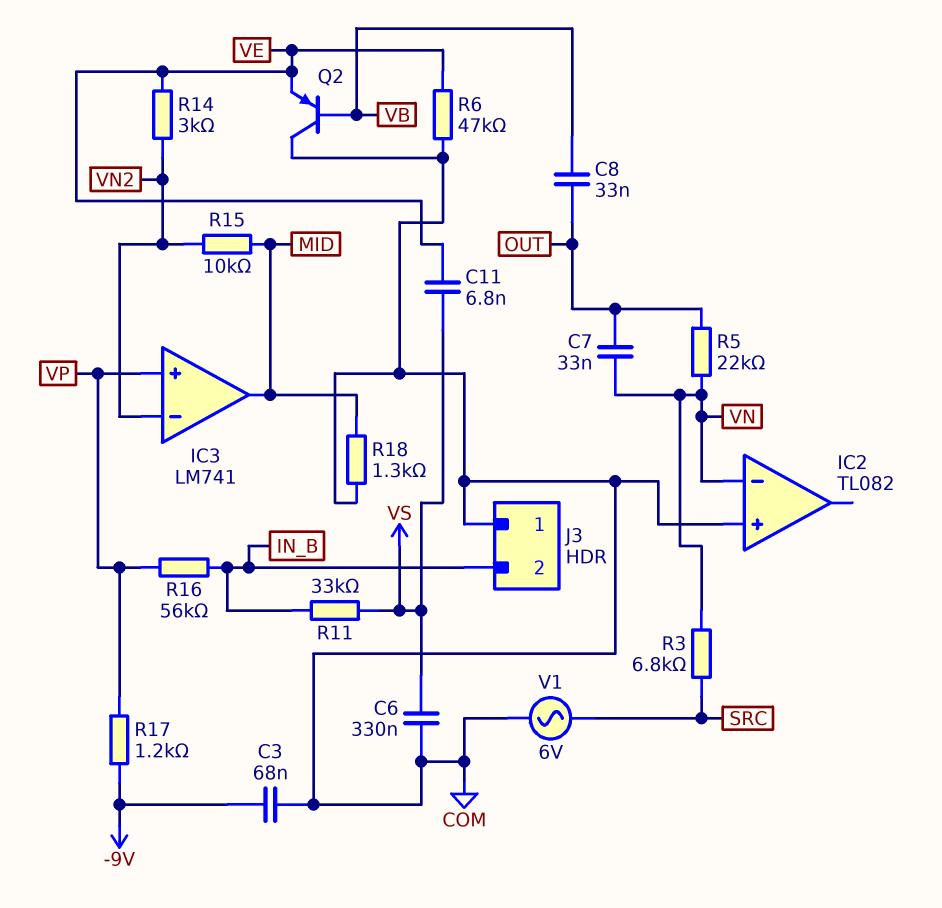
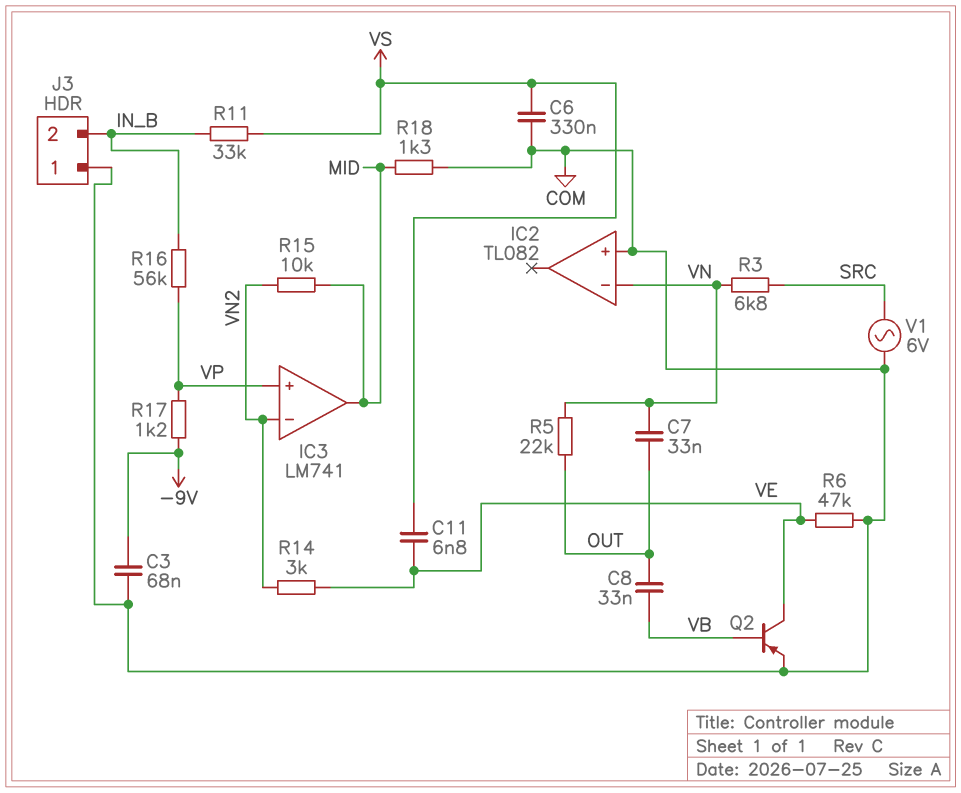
Q2: PNP (B VB, C COM, E VE) -> PNP (B VB, C VE, E COM)

